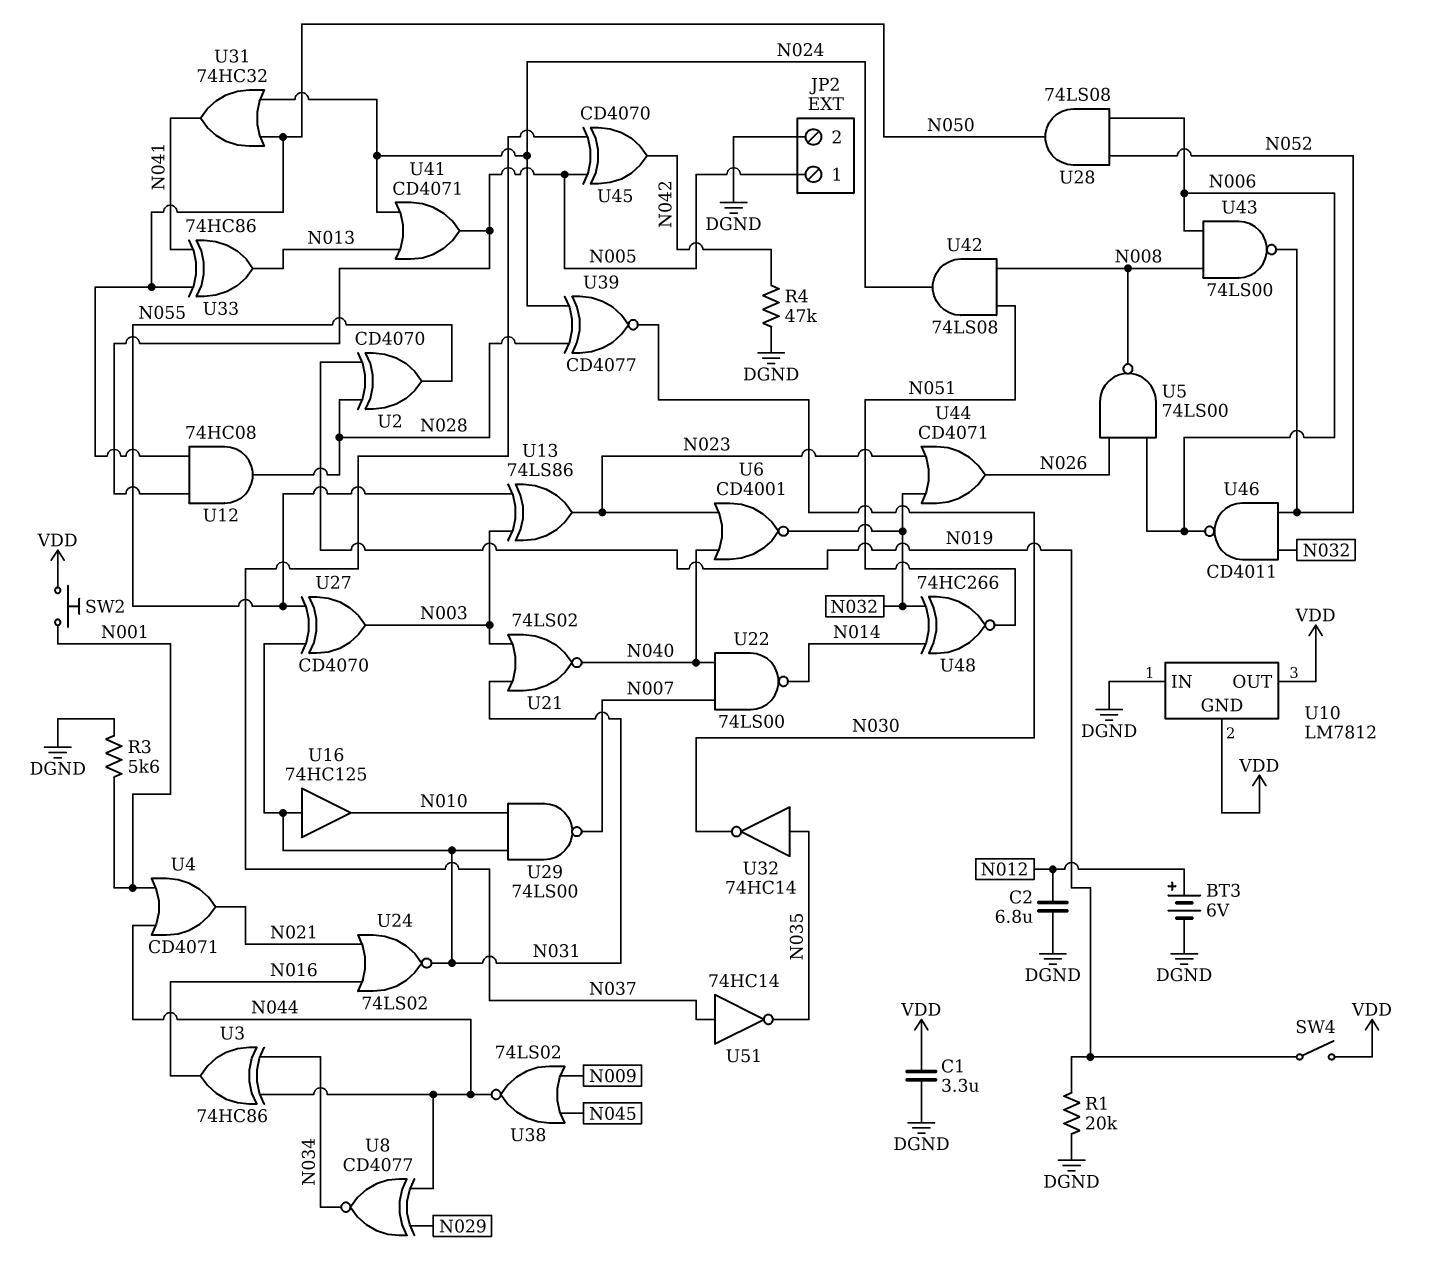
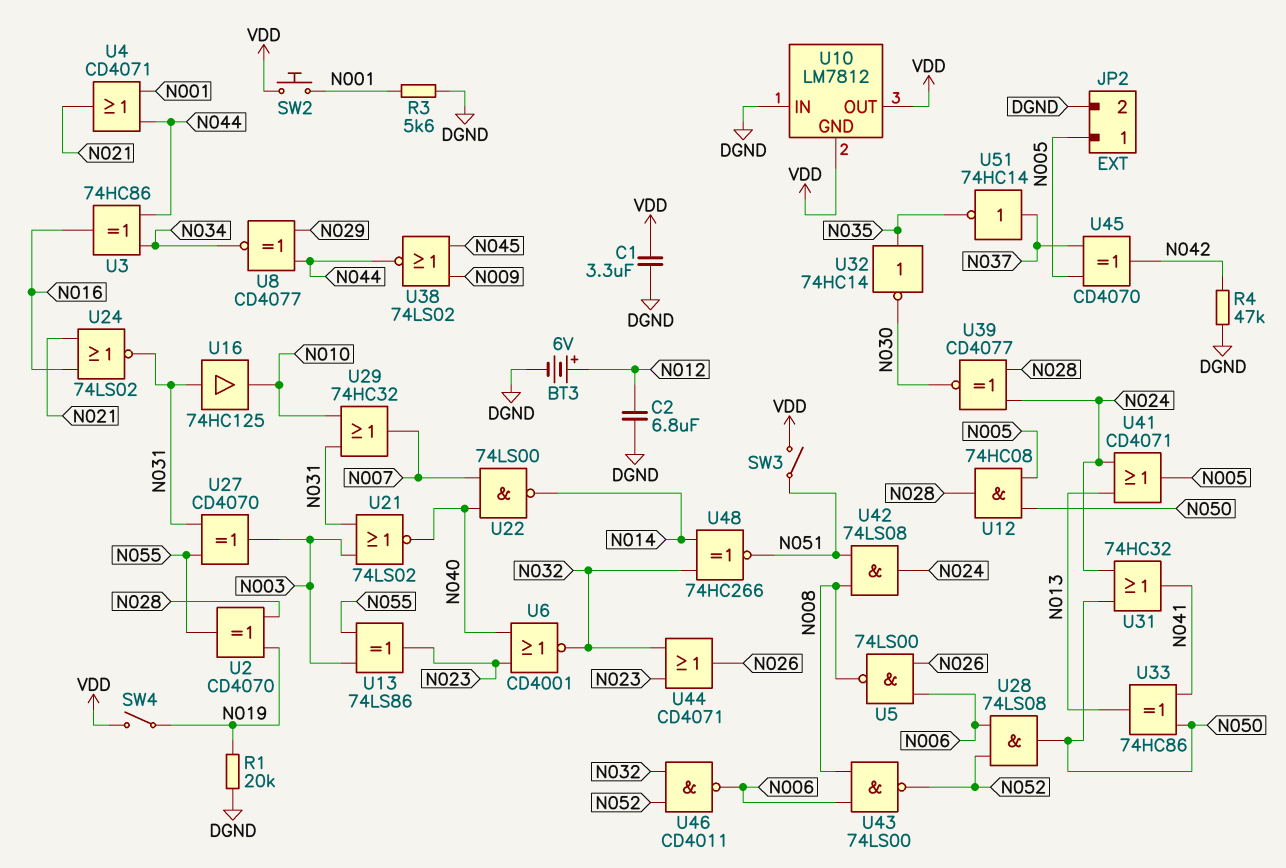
SW3: none -> switch (N051, VDD)
U29: NAND 74LS00 (in N010, in N031, out N007) -> OR 74HC32 (in N010, in N031, out N007)

